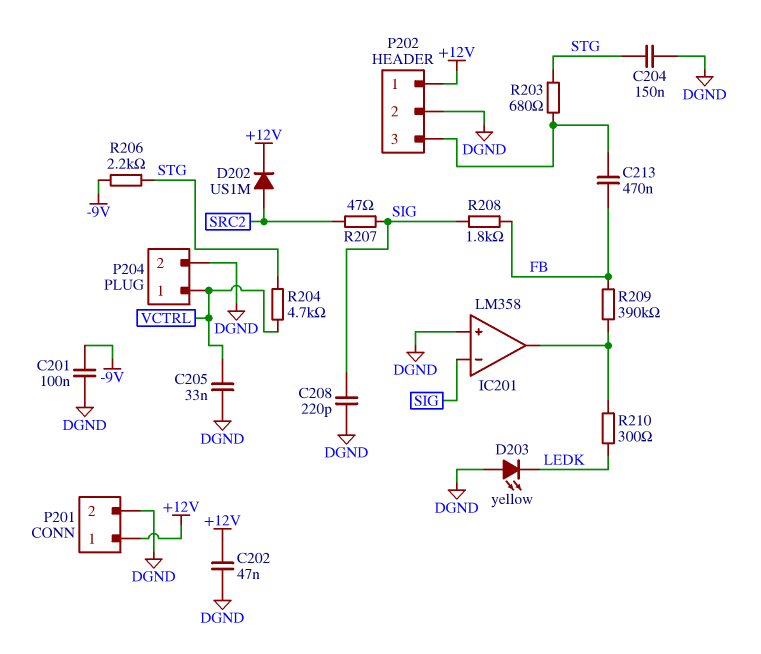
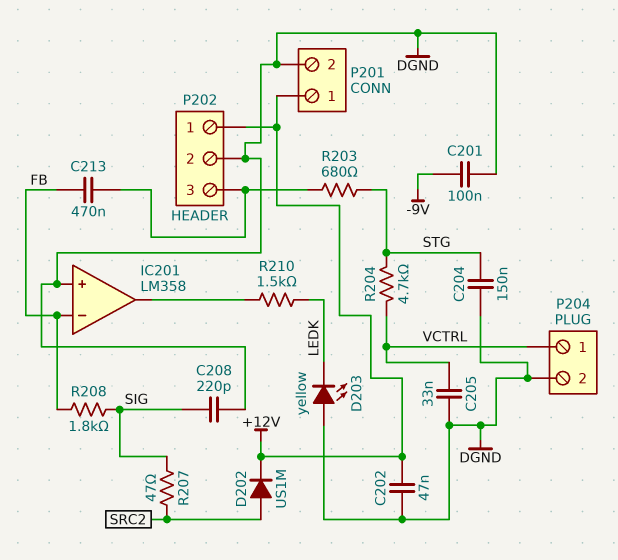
IC201 pin in-: SIG -> FB
R206: 2.2k (-9V, STG) -> none
R209: 390k (FB, IC201/out) -> none
R210: 300 (IC201/out, LEDK) -> 1.5k (IC201/out, LEDK)

